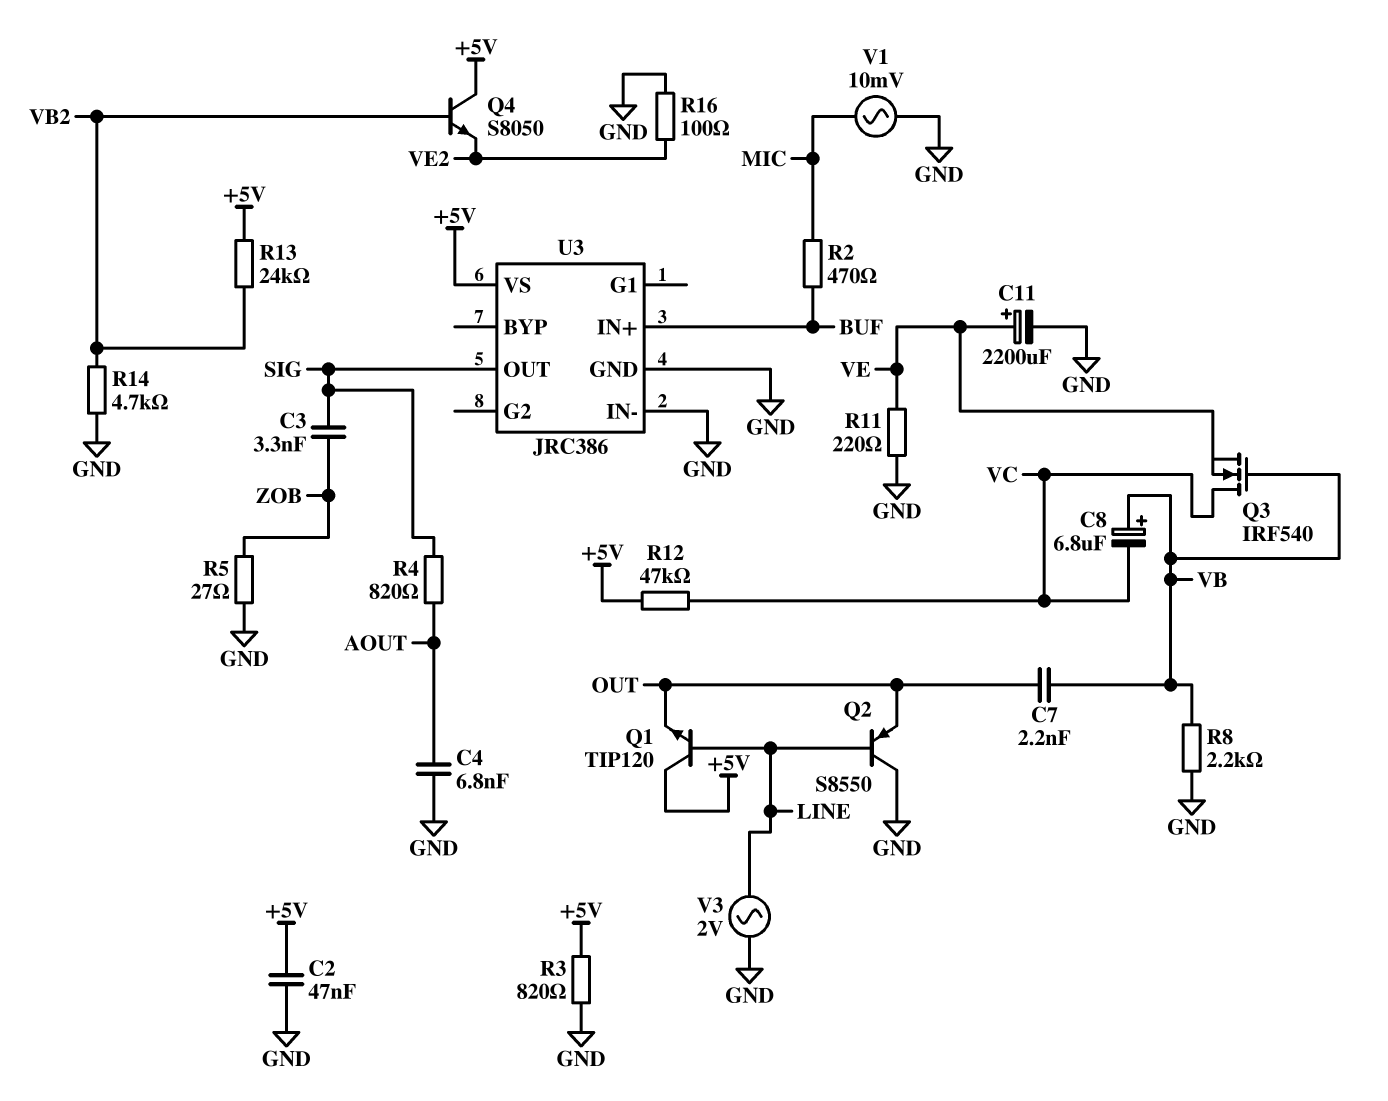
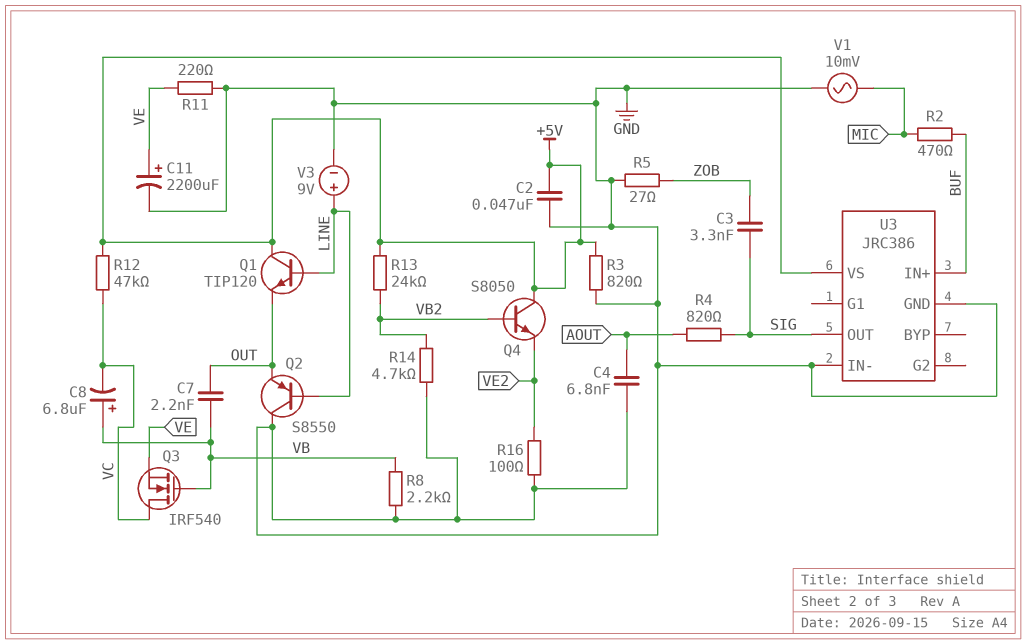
V3: AC 2V (GND, LINE) -> 9V (plus LINE, minus GND)

